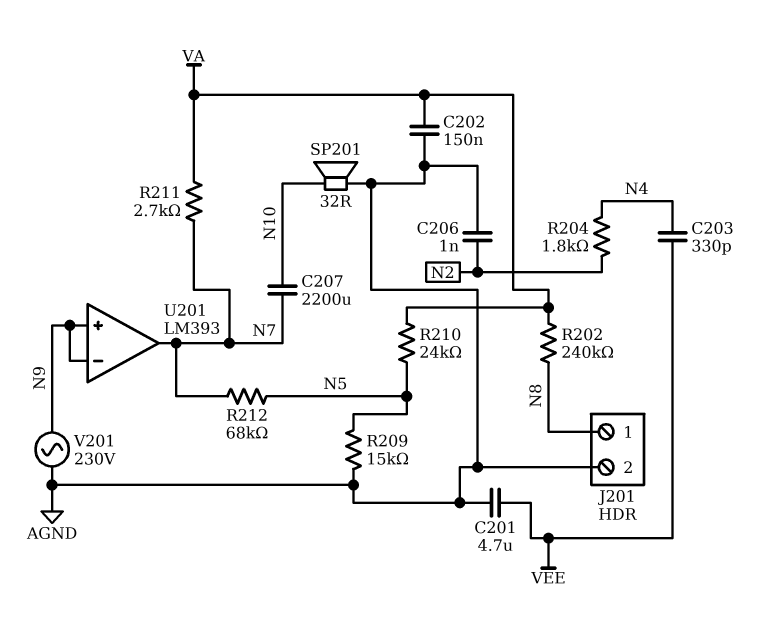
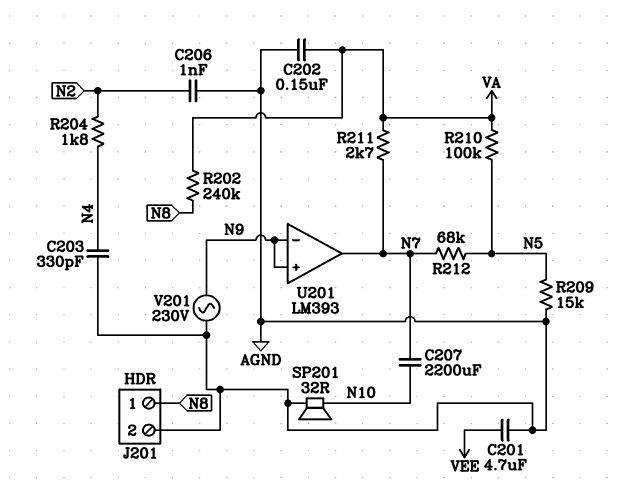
C203: 330pF (N4, VEE) -> 330pF (AGND, N4)
R210: 24k (N5, VA) -> 100k (N5, VA)

